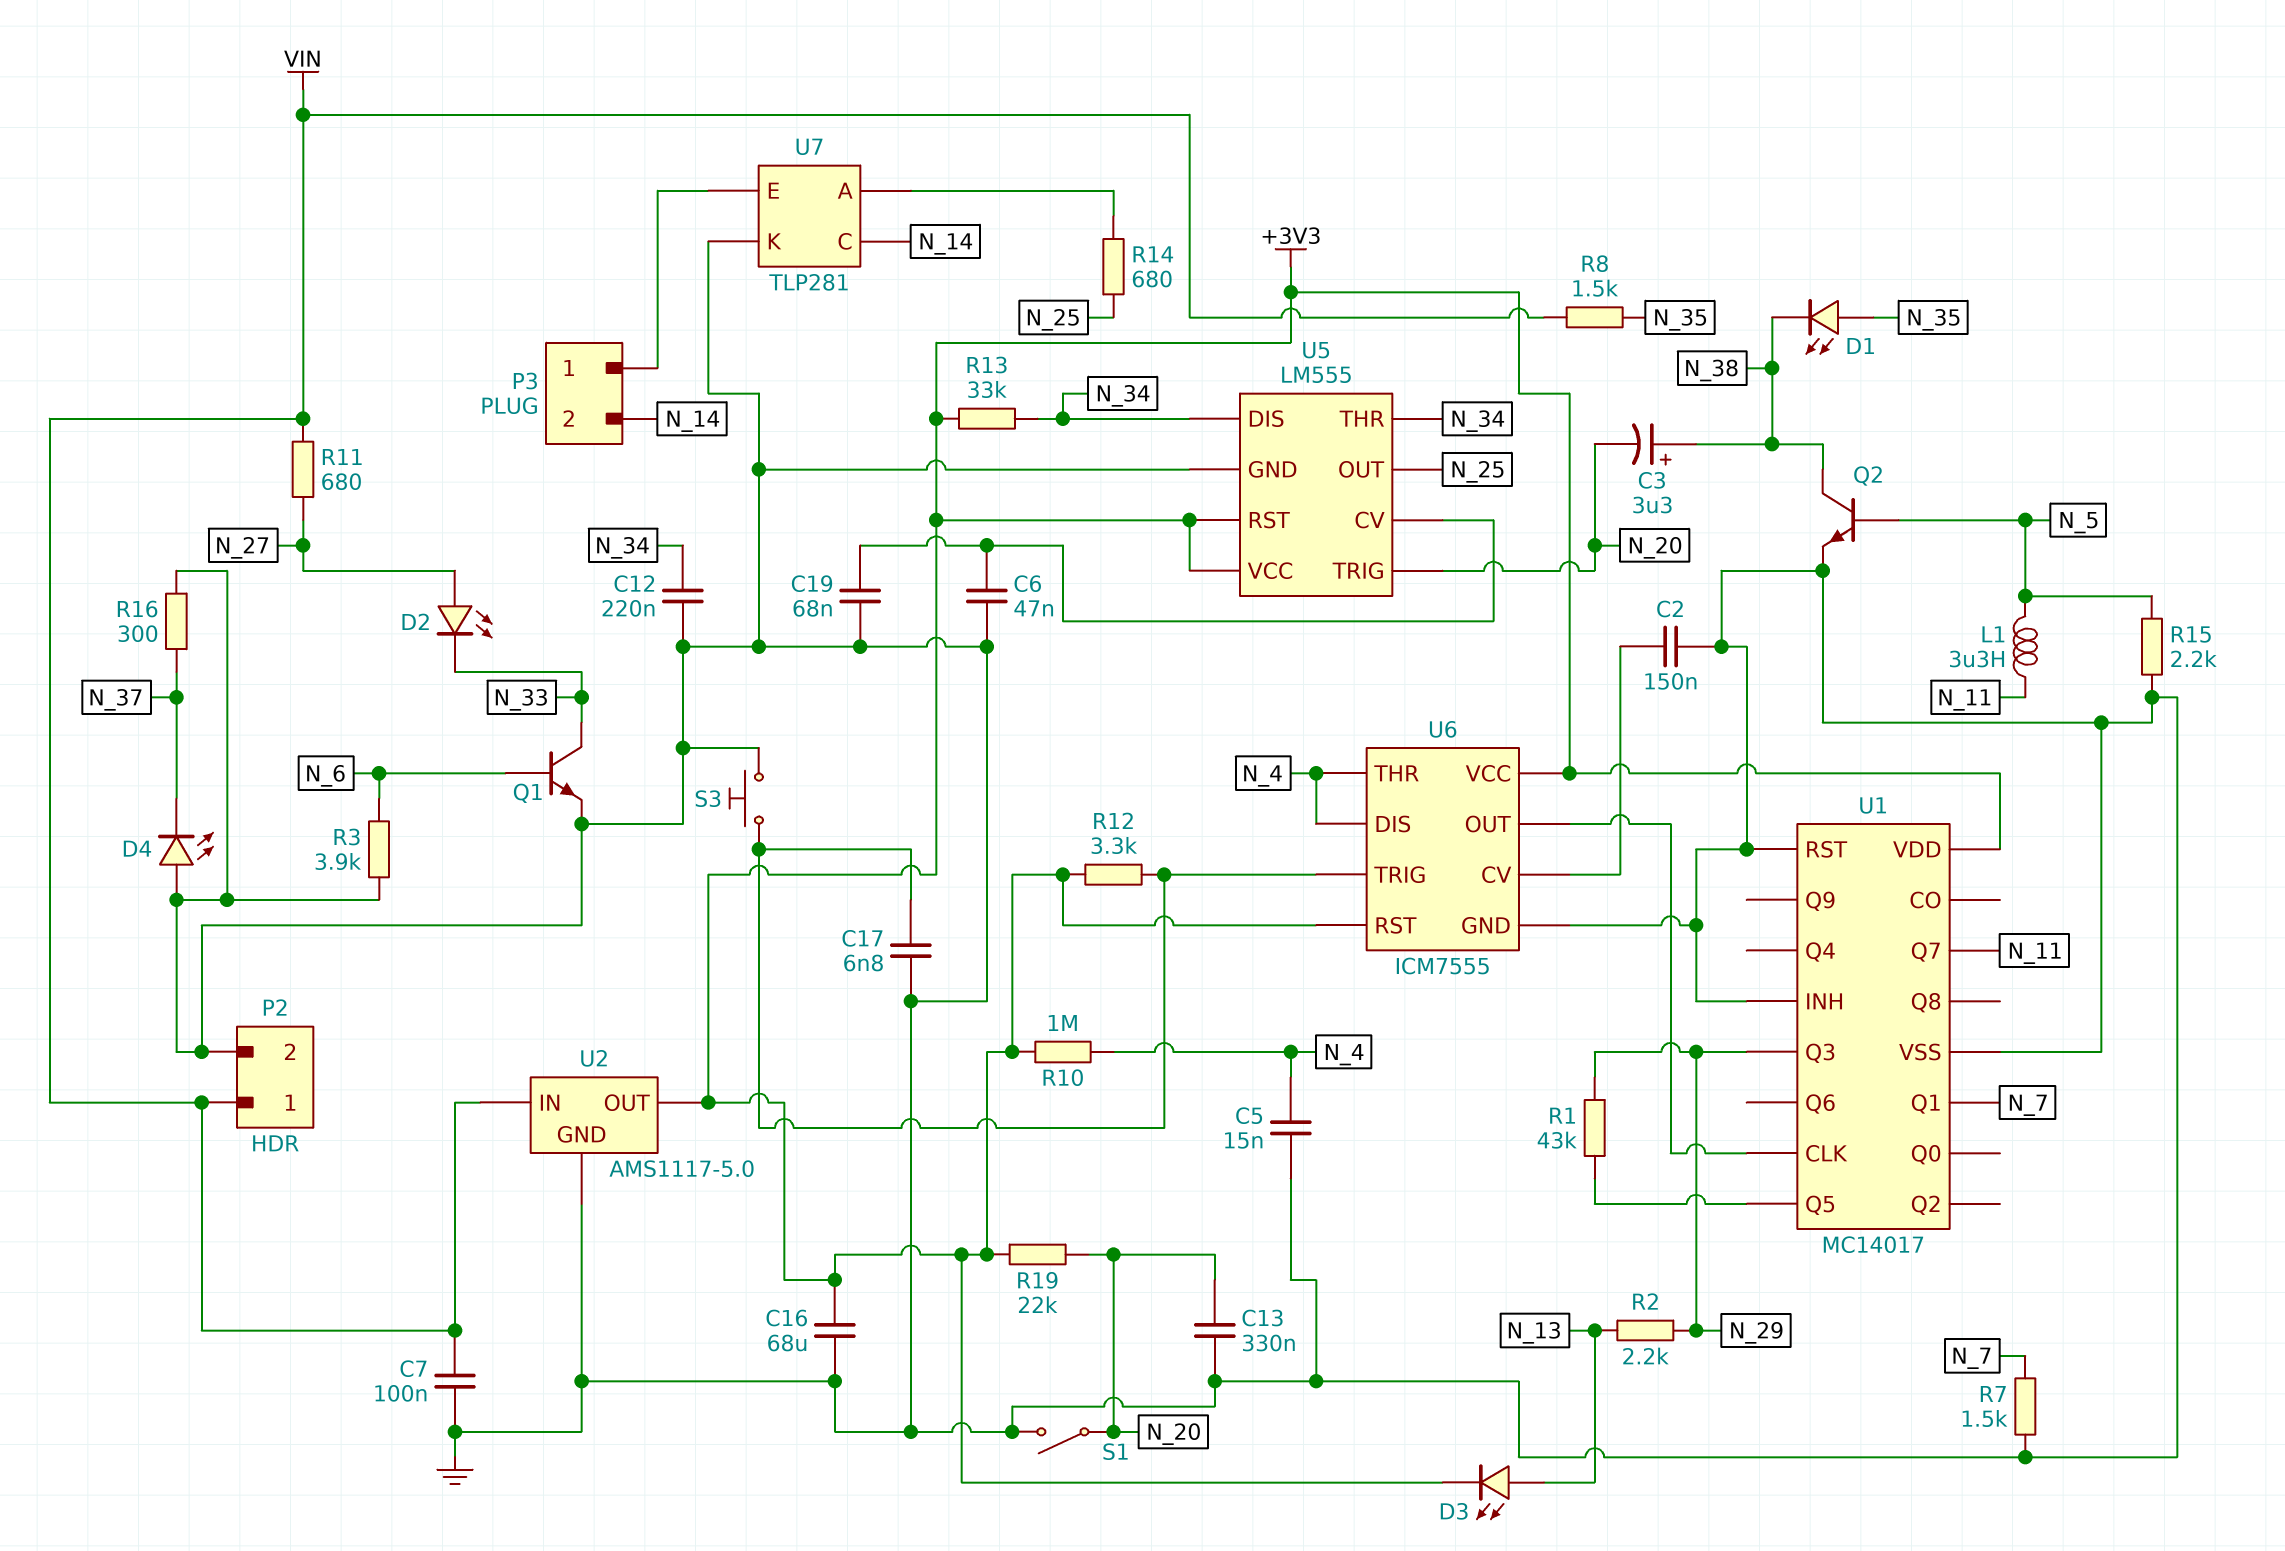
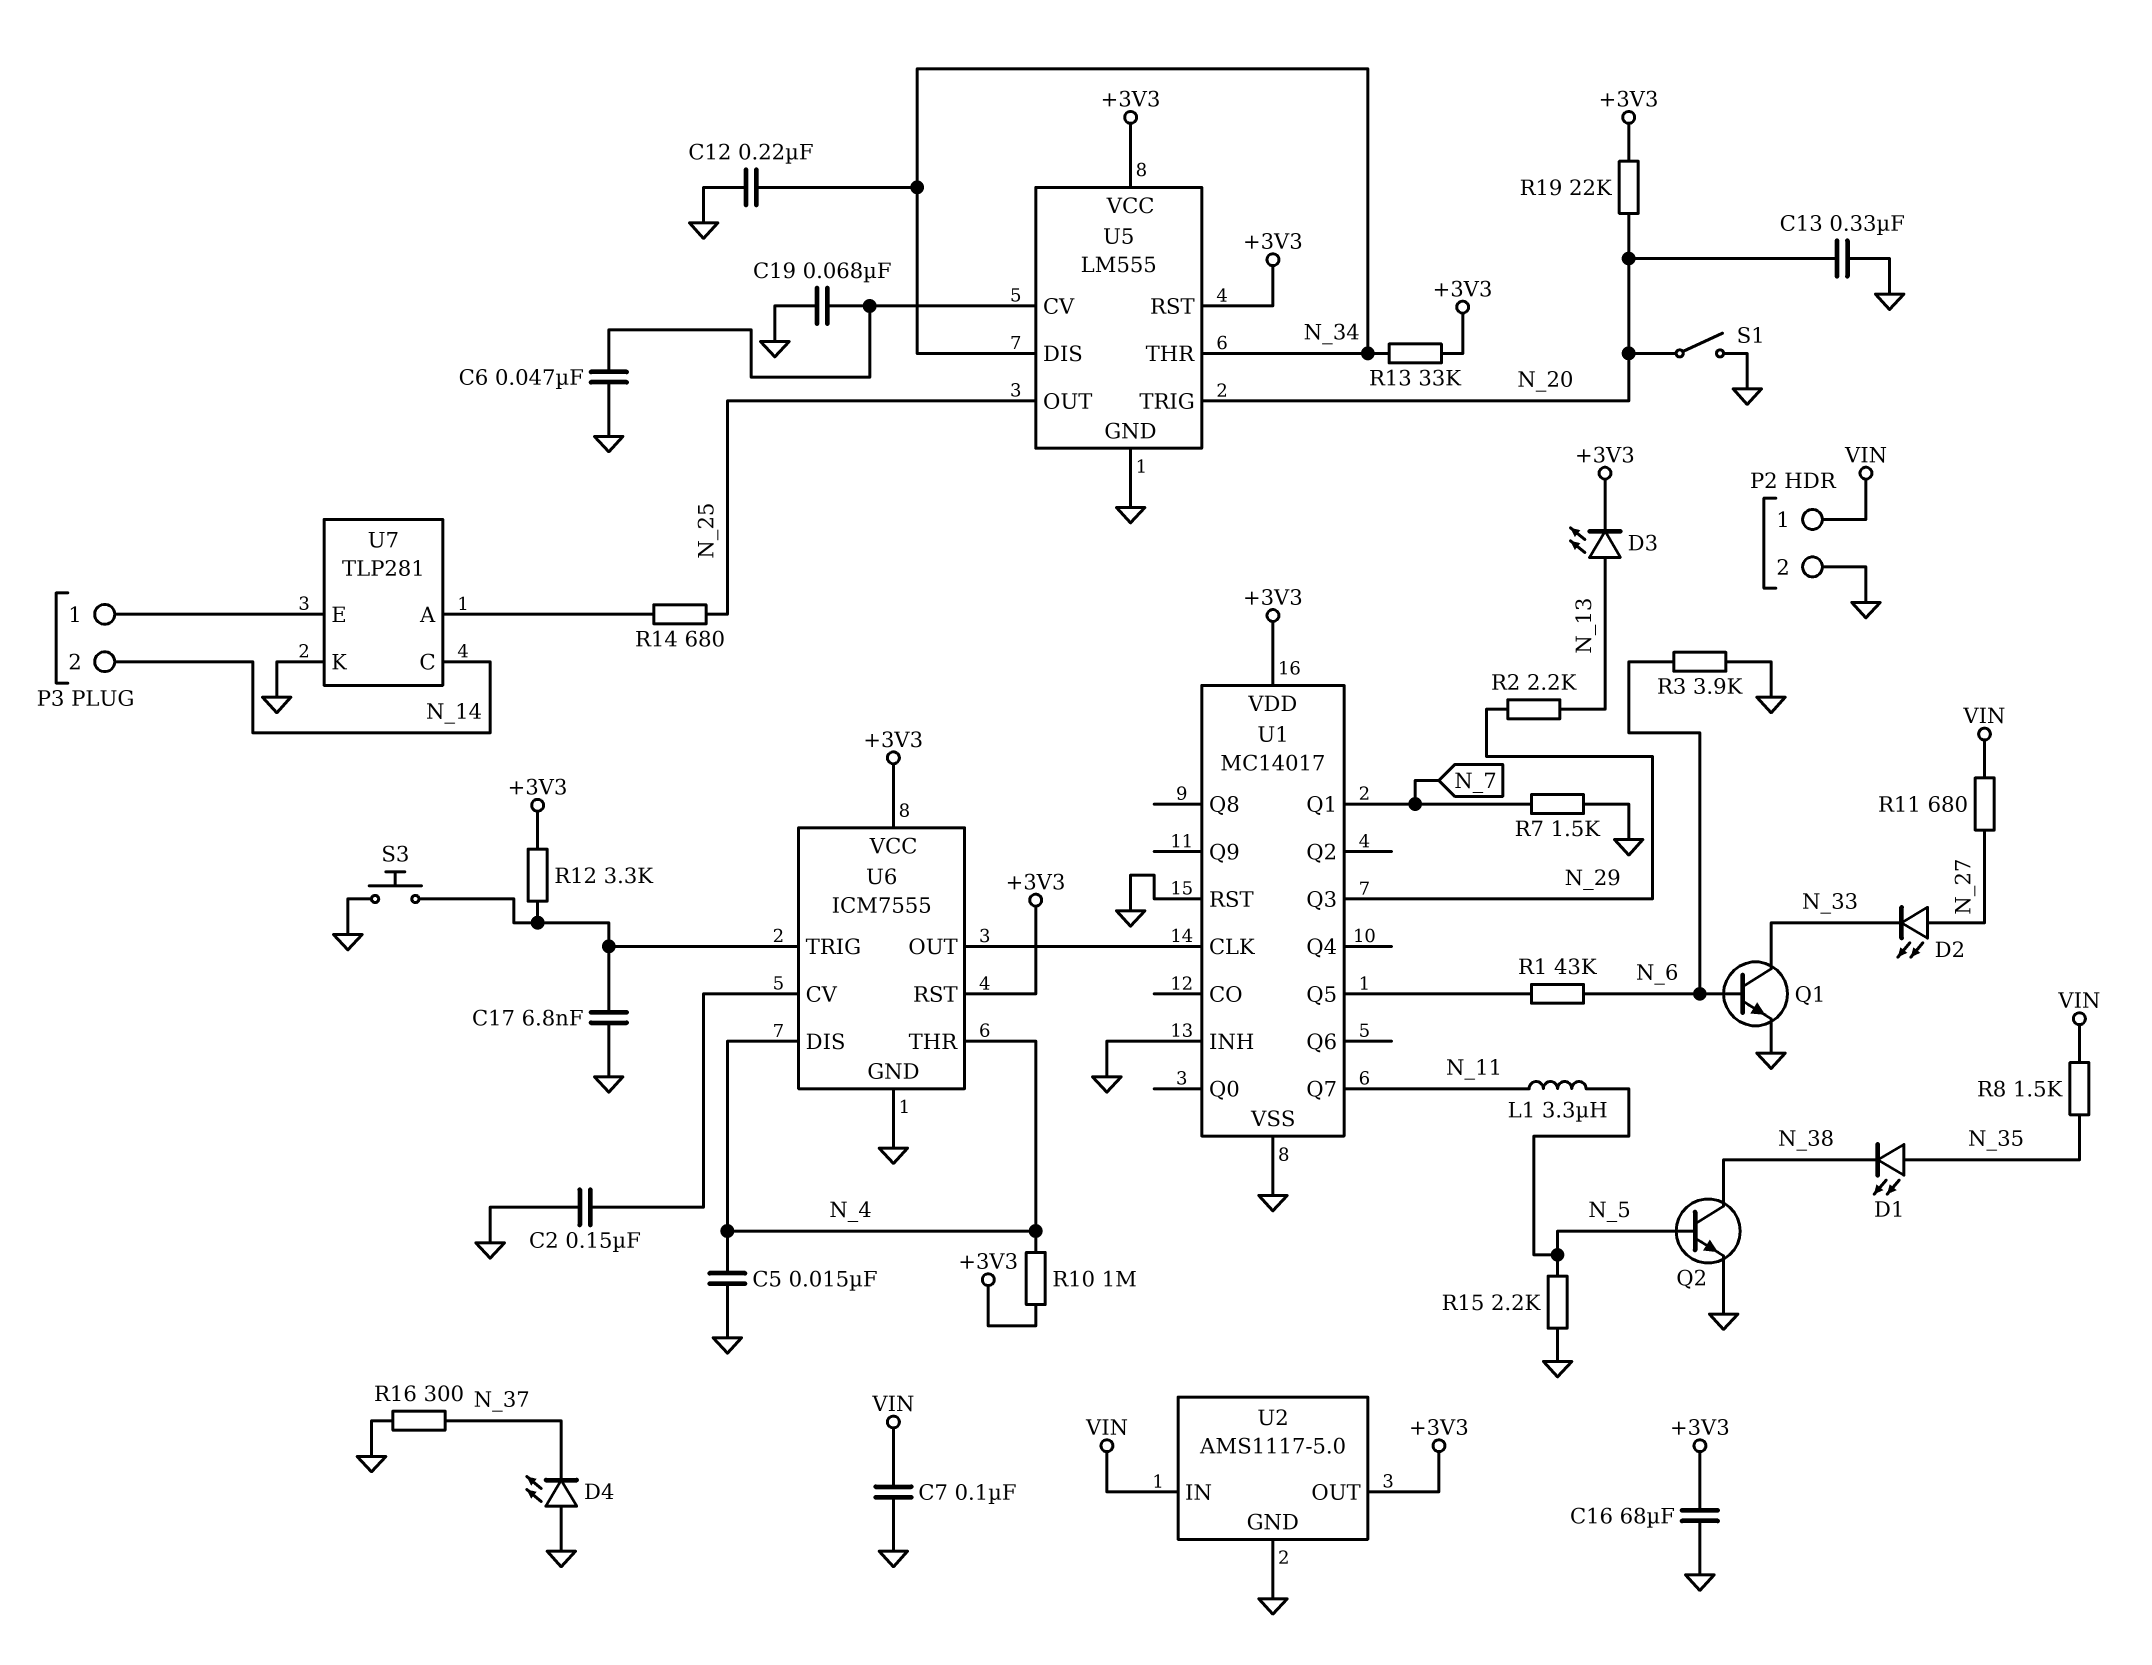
C3: 3.3uF (plus N_38, minus N_20) -> none
R1: 43k (N_29, U1/Q5) -> 43k (N_6, U1/Q5)

